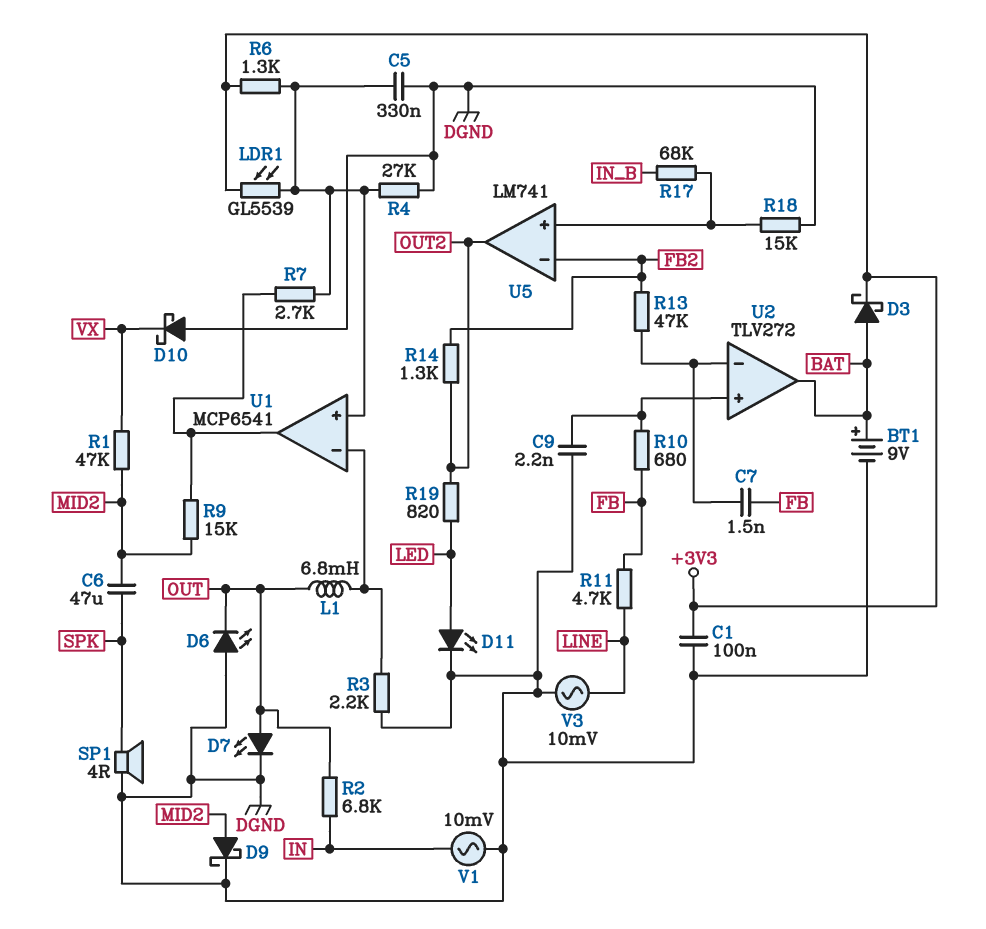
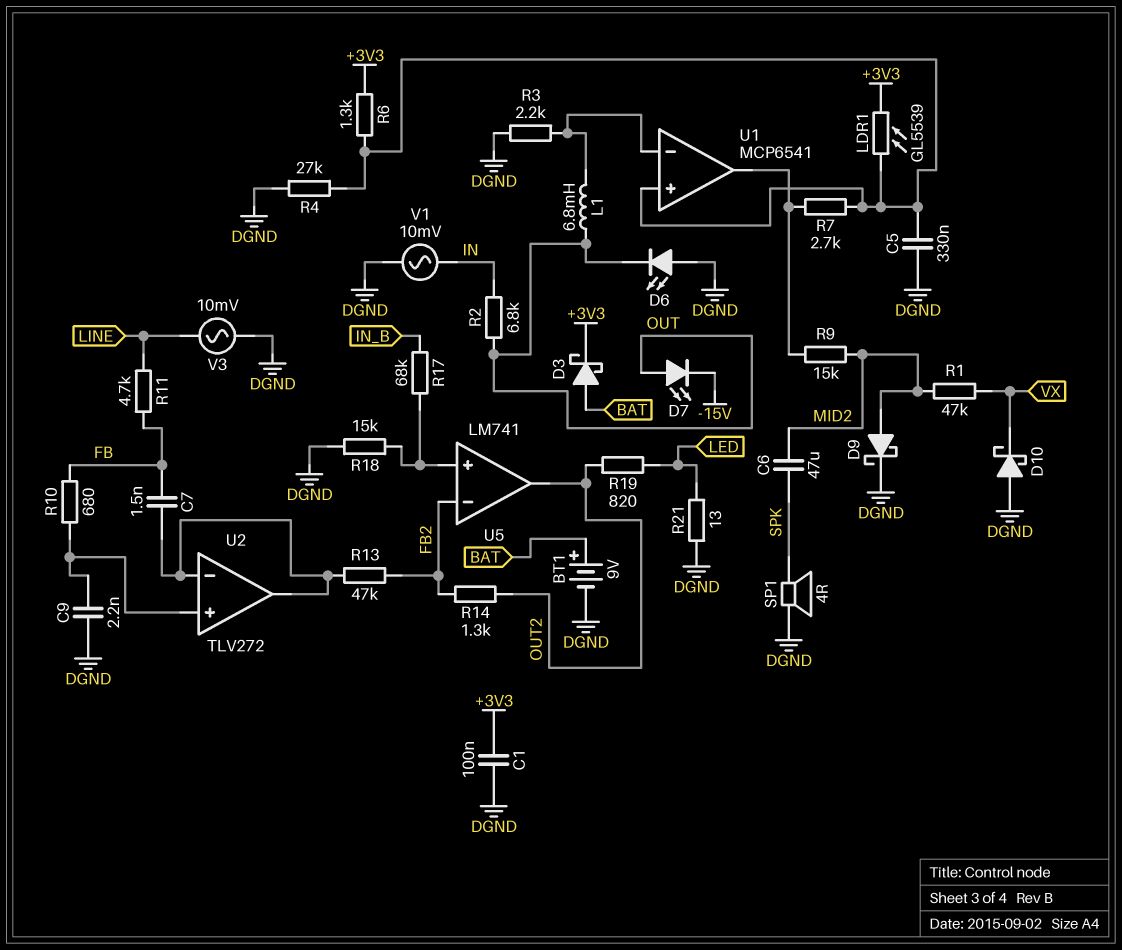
D7: LED (A OUT, K DGND) -> LED (A OUT, K -15V)
D11: LED (A LED, K DGND) -> none
R21: none -> 13 (DGND, LED)
U2 pin out: BAT -> U2/in-

